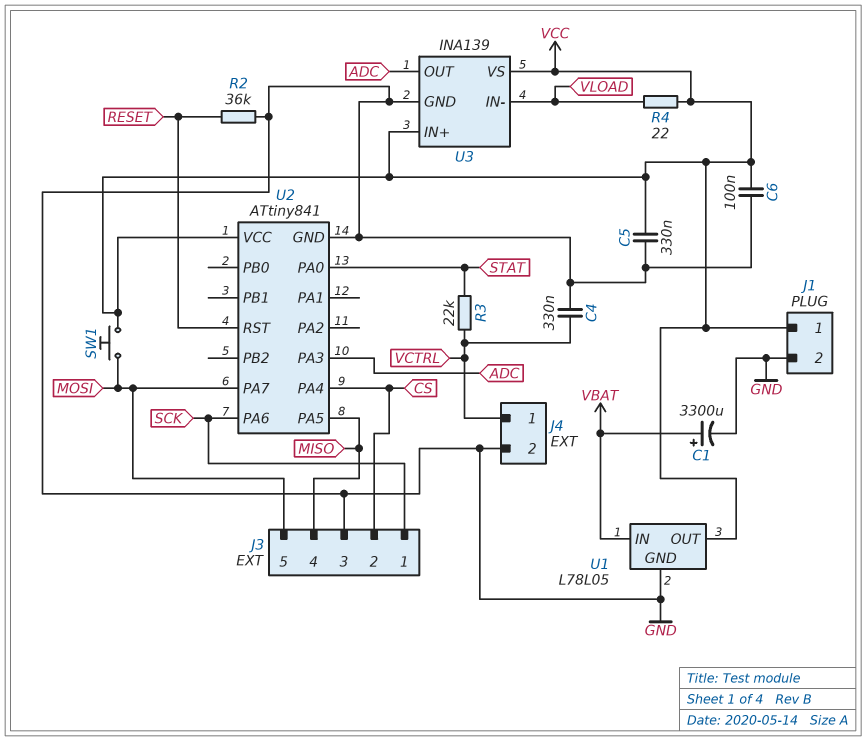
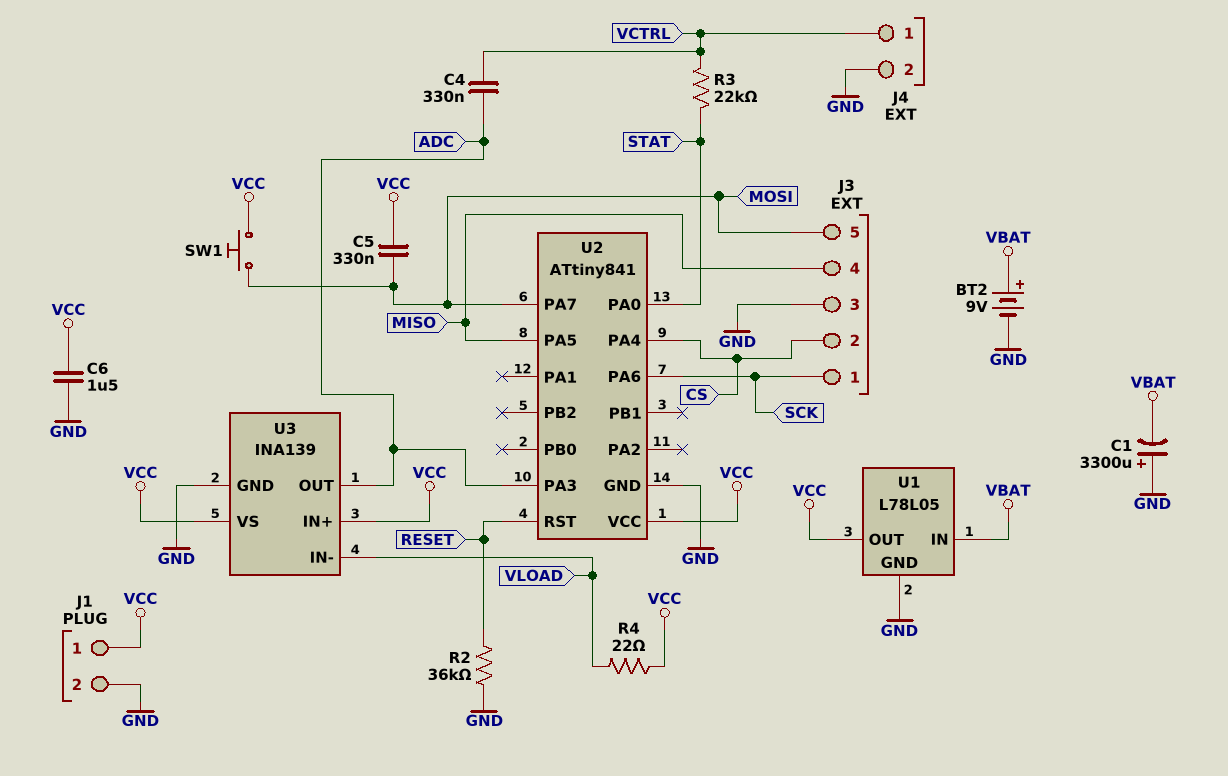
BT2: none -> 9V (plus VBAT, minus GND)
C1: 3300uF (plus VBAT, minus GND) -> 3300uF (plus GND, minus VBAT)
C4: 330nF (GND, VCTRL) -> 330nF (ADC, VCTRL)
C5: 330nF (GND, VCC) -> 330nF (MOSI, VCC)
C6: 100nF (GND, VCC) -> 1.5uF (GND, VCC)

